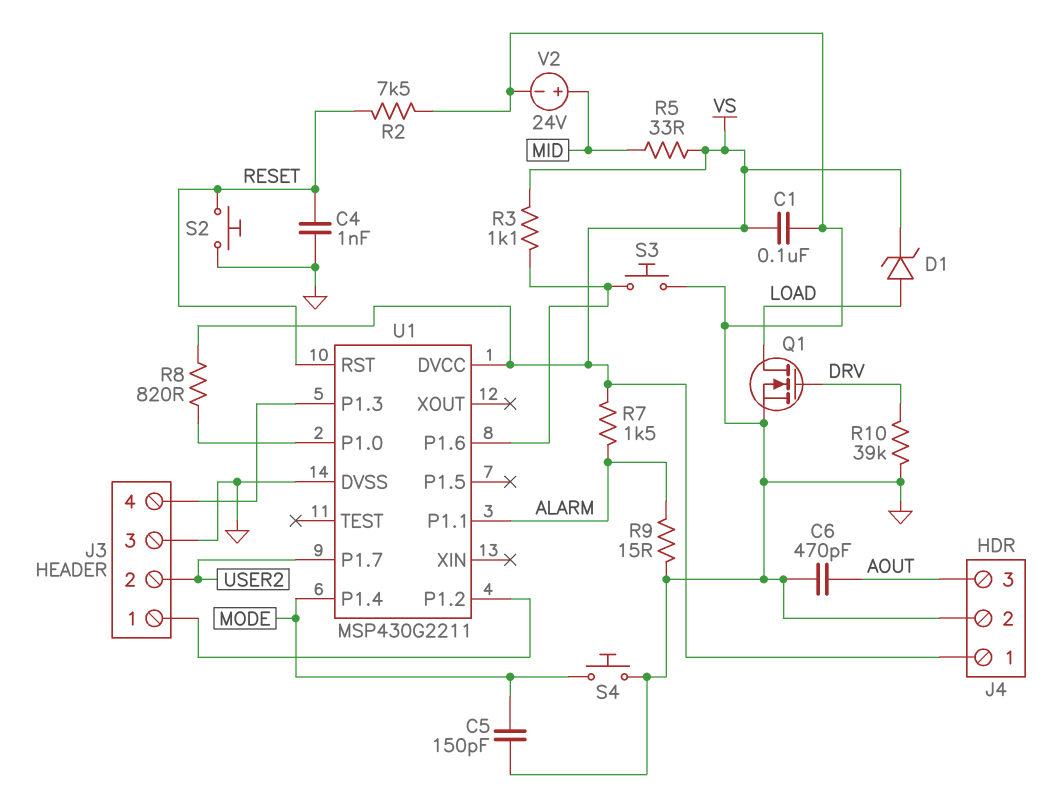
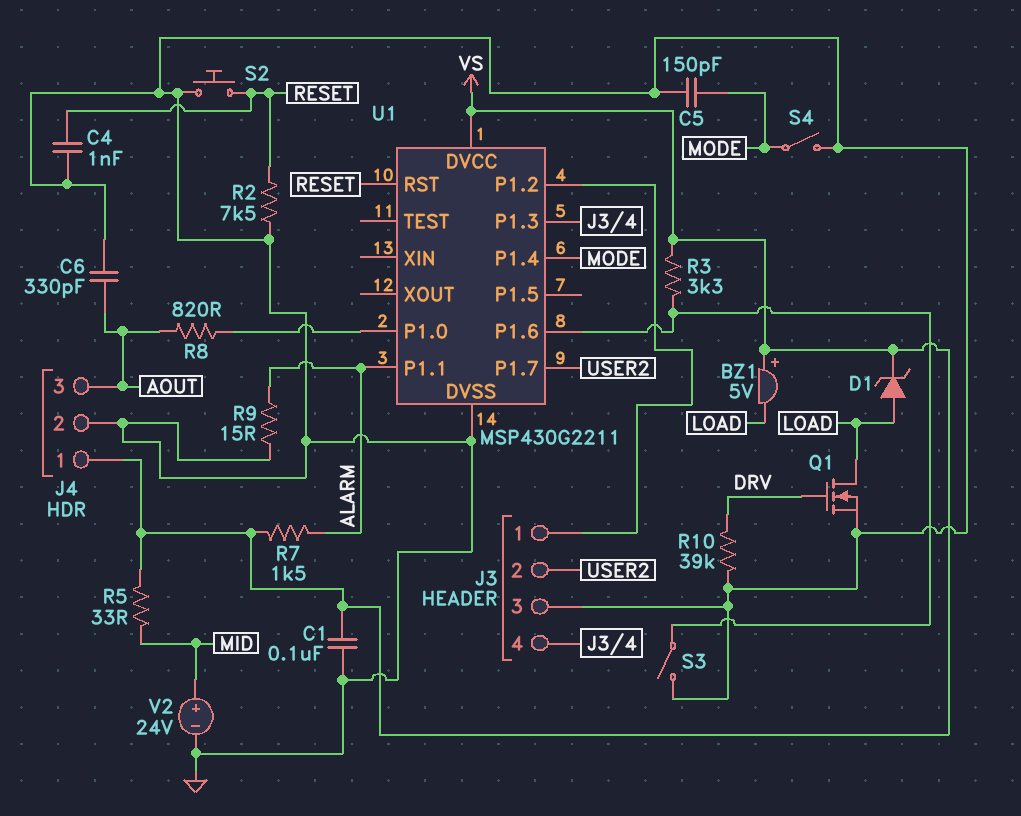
BZ1: none -> buzzer 5V (plus VS, minus LOAD)
C6: 470pF (AOUT, GND) -> 330pF (AOUT, GND)
R3: 1.1k (U1/P1.6, VS) -> 3.3k (U1/P1.6, VS)
R8: 820 (U1/P1.0, VS) -> 820 (AOUT, U1/P1.0)
S3: button (GND, U1/P1.6) -> switch (GND, U1/P1.6)
S4: button (GND, MODE) -> switch (GND, MODE)

